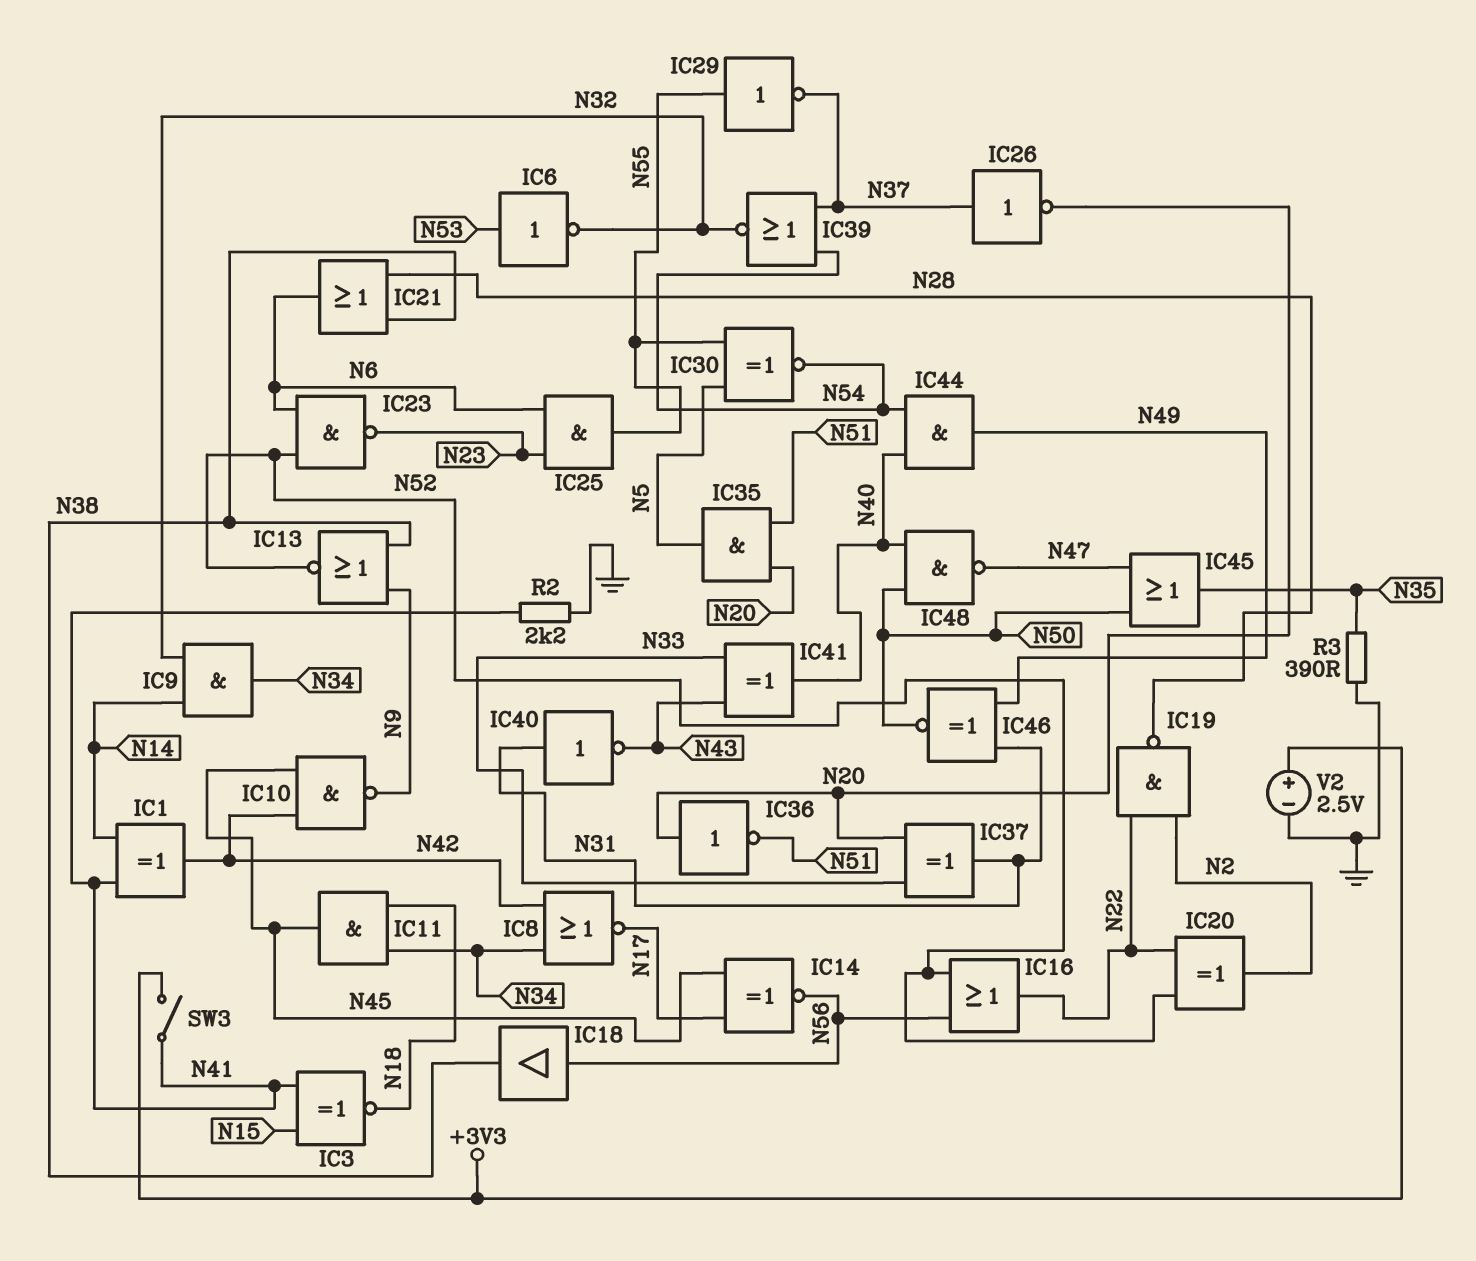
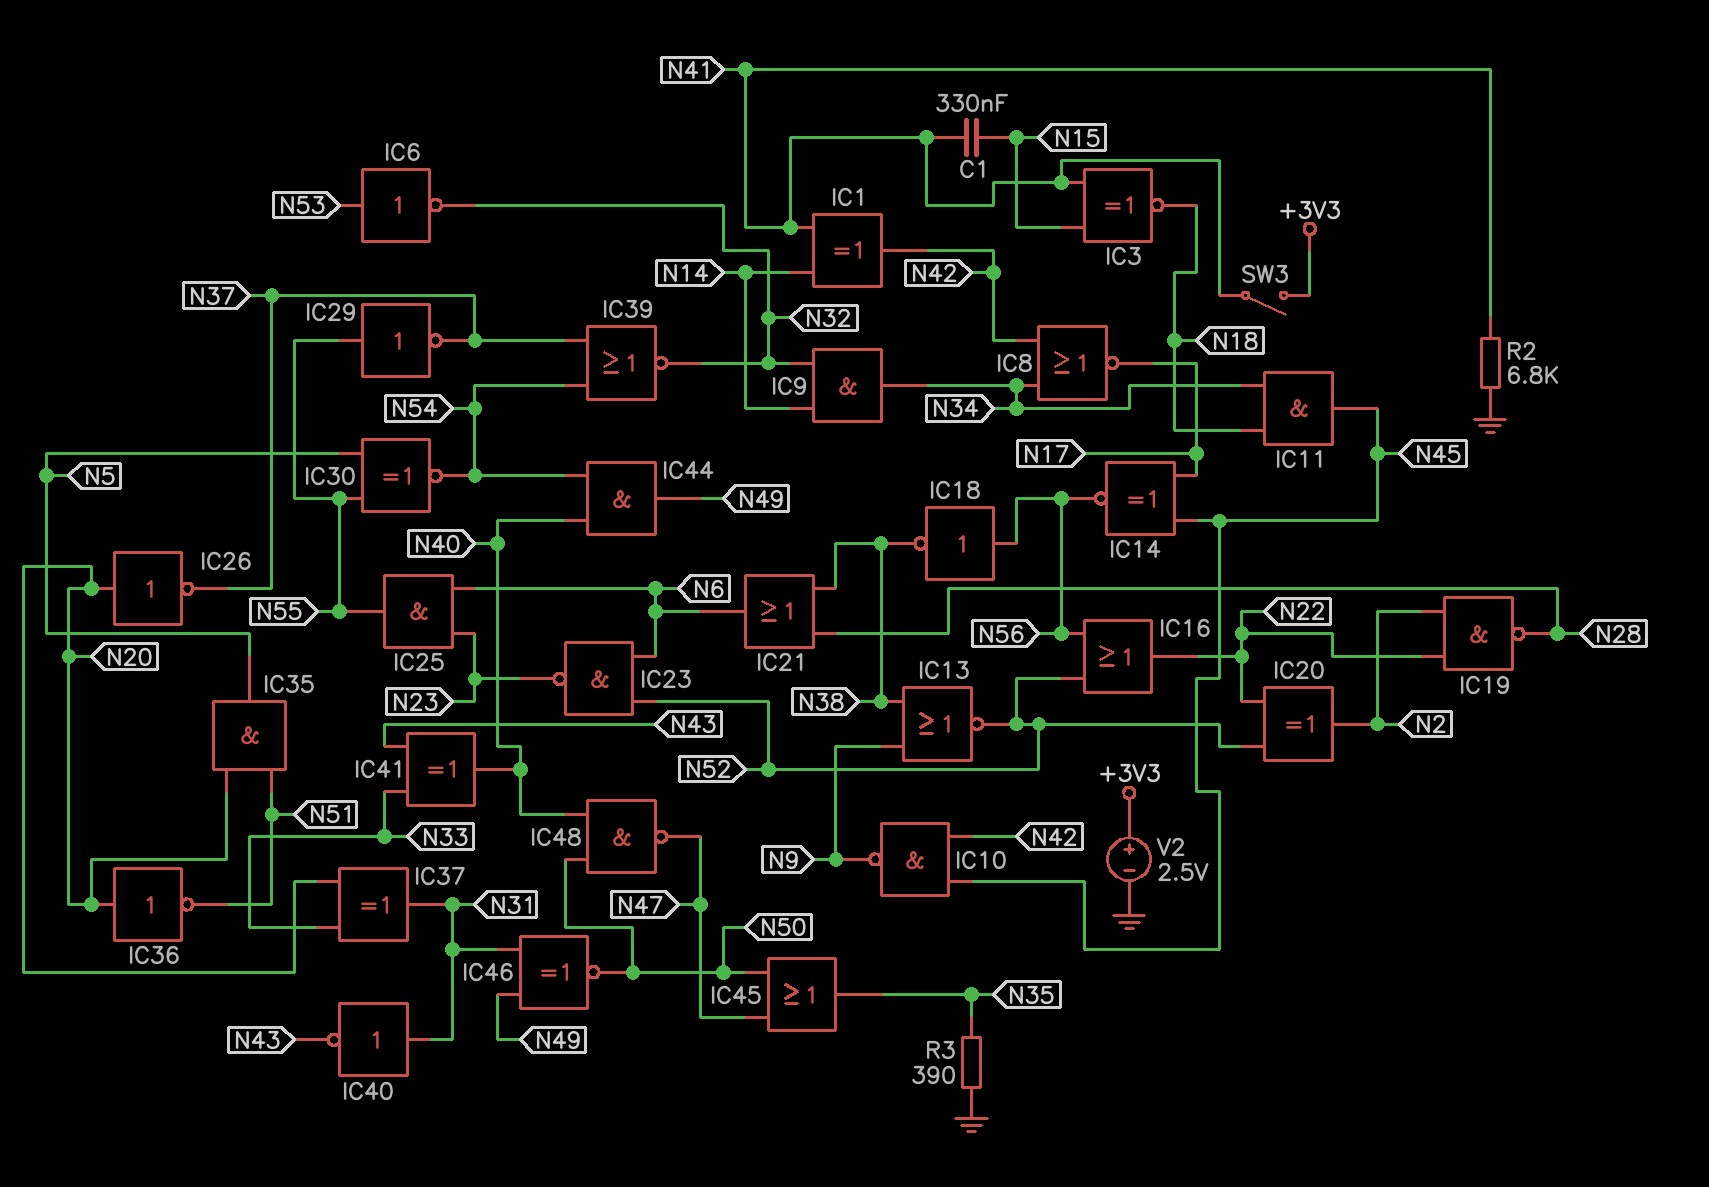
C1: none -> 330nF (N15, N41)
IC18: buffer (in N56, out N38) -> NOT (in N56, out N38)
IC26: NOT (in N37, out N20) -> NOT (in N20, out N37)
R2: 2.2k (GND, N41) -> 6.8k (GND, N41)

